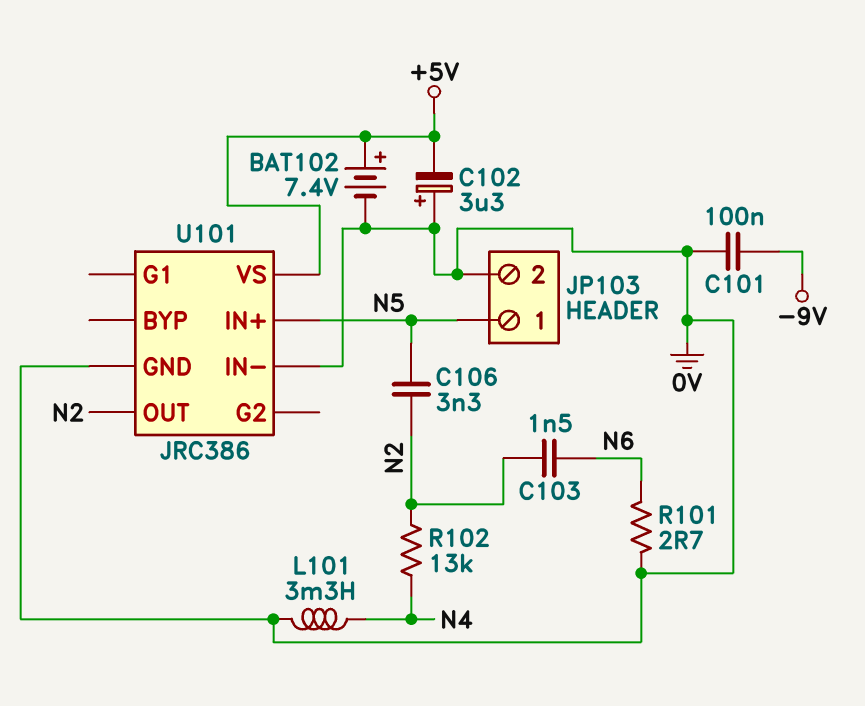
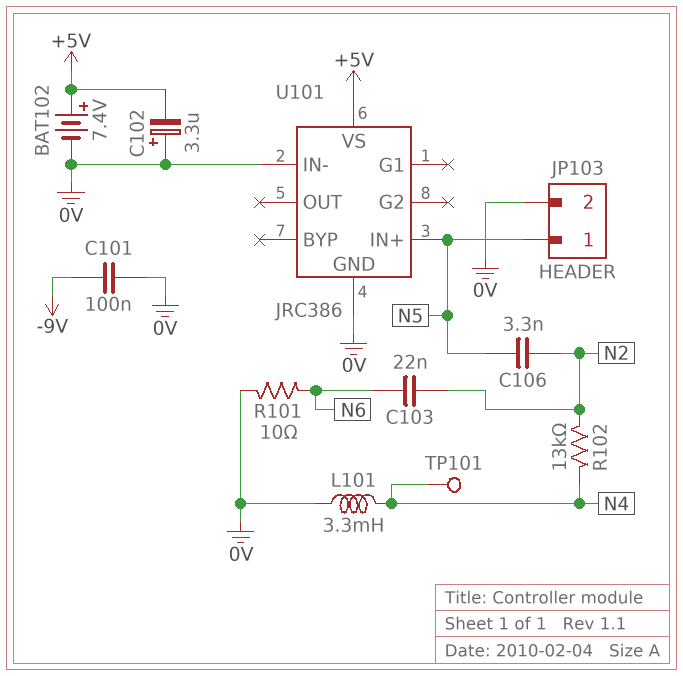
C103: 1.5nF (N2, N6) -> 22nF (N2, N6)
R101: 2.7 (0V, N6) -> 10 (0V, N6)
TP101: none -> test point (N4)
U101 pin OUT: N2 -> none

